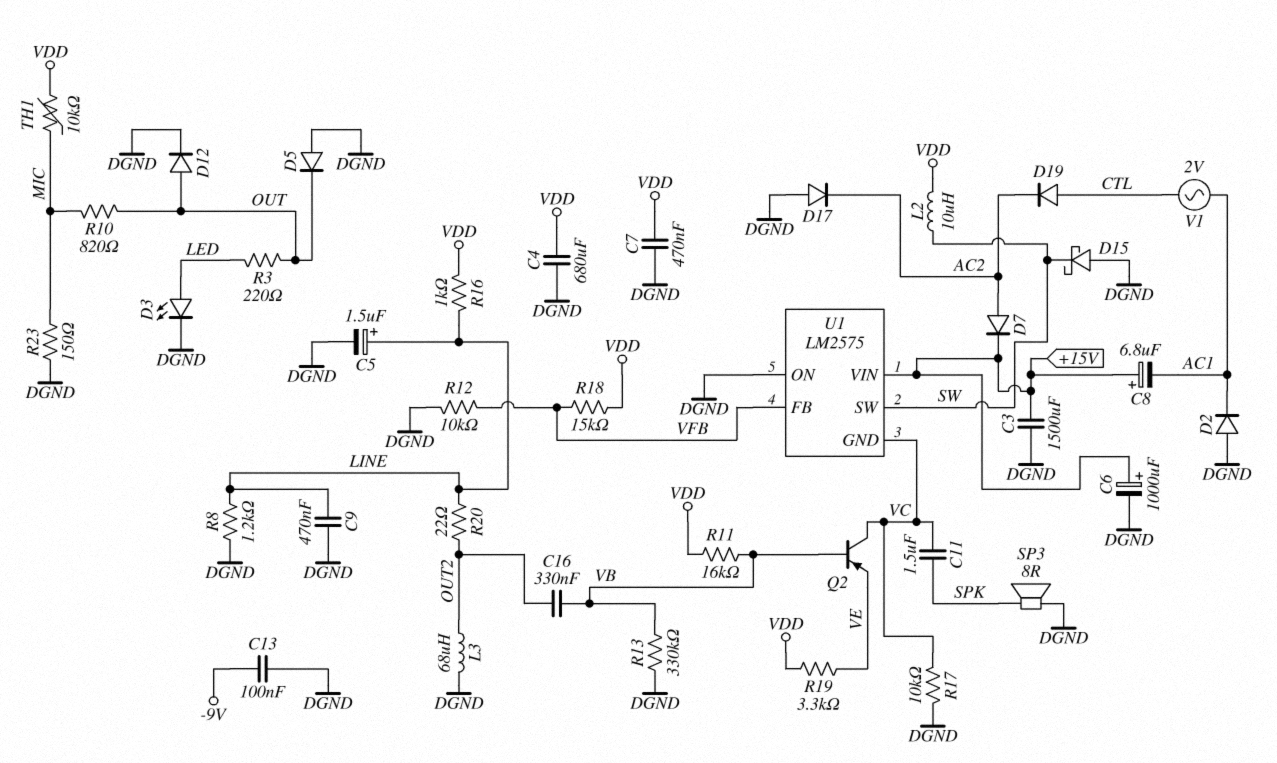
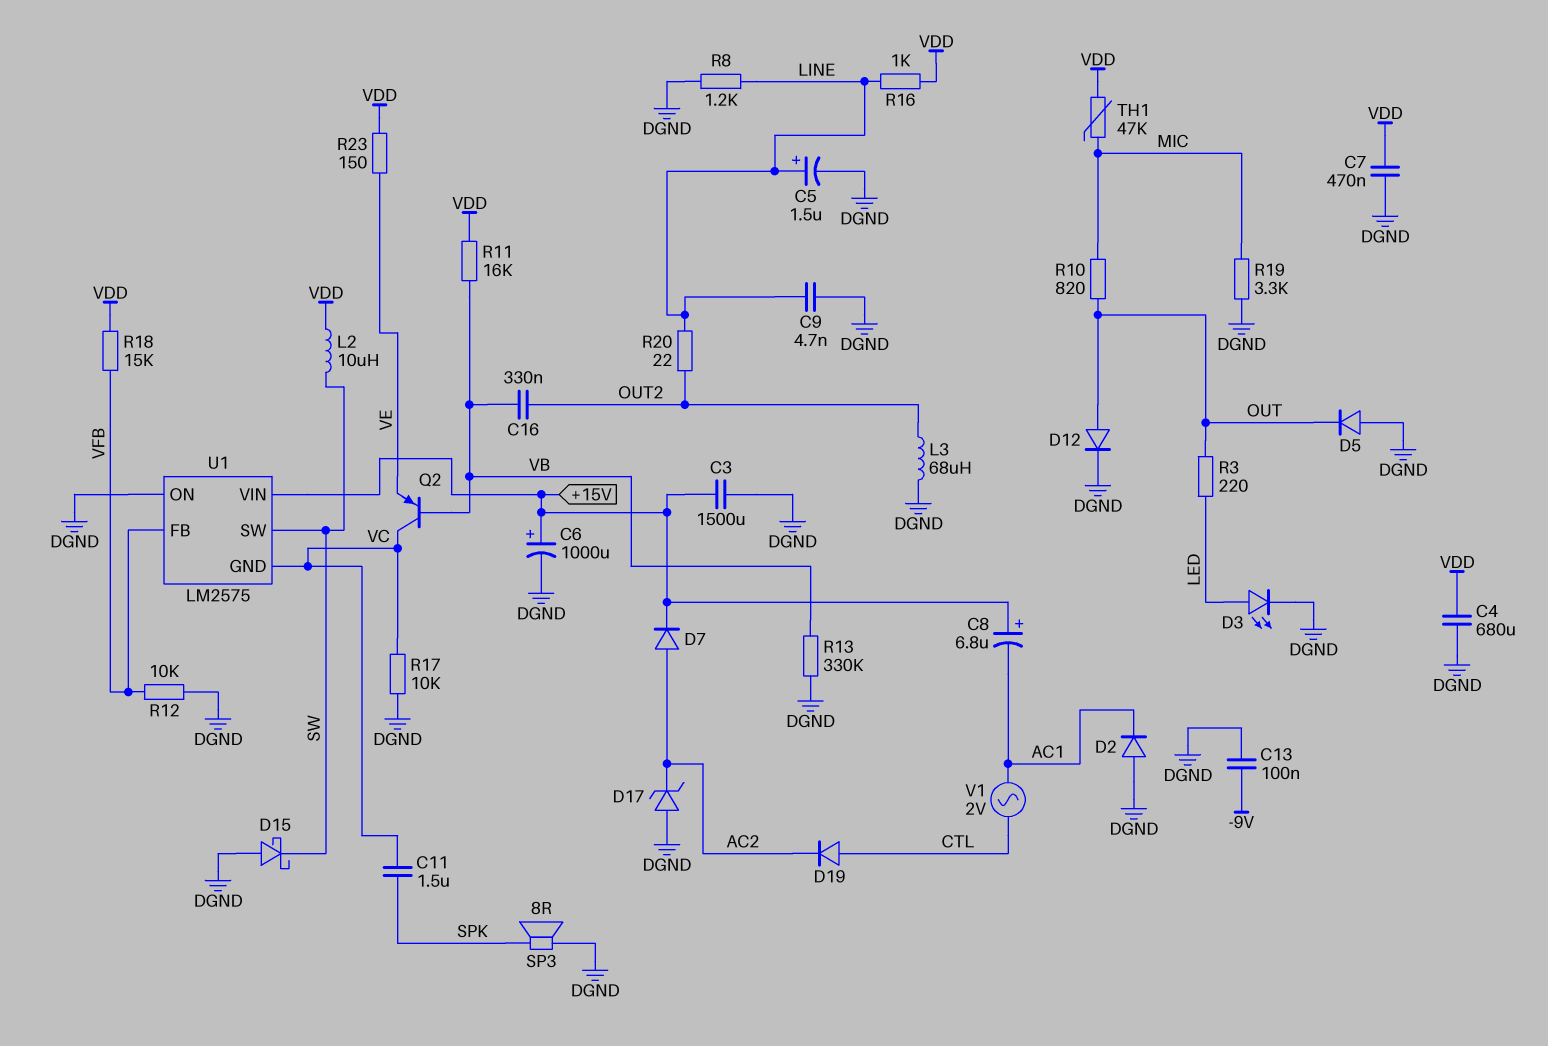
C9: 470nF (DGND, LINE) -> 4.7nF (DGND, LINE)
D17: diode (A DGND, K AC2) -> zener (A DGND, K AC2)
R19: 3.3k (VDD, VE) -> 3.3k (DGND, MIC)
R23: 150 (DGND, MIC) -> 150 (VDD, VE)
TH1: 10k (MIC, VDD) -> 47k (MIC, VDD)

